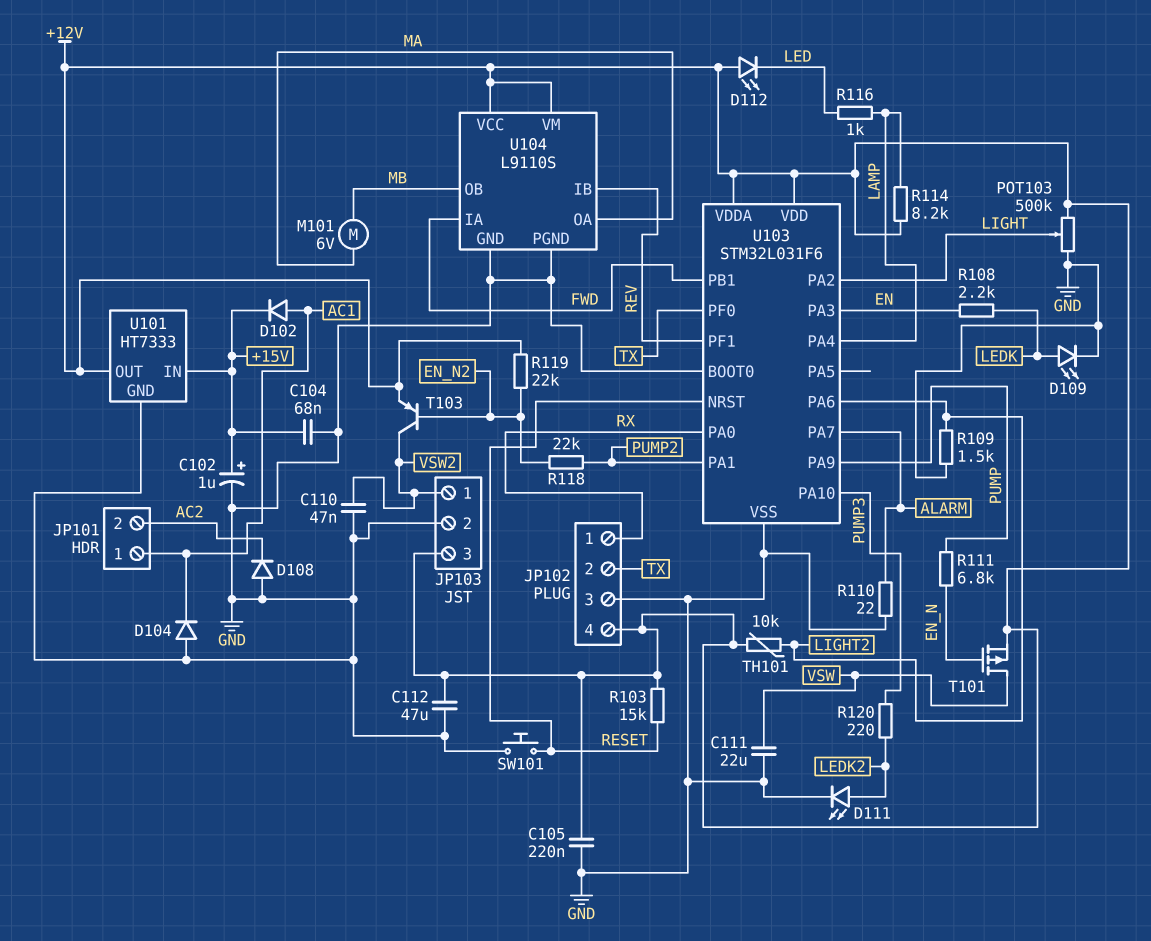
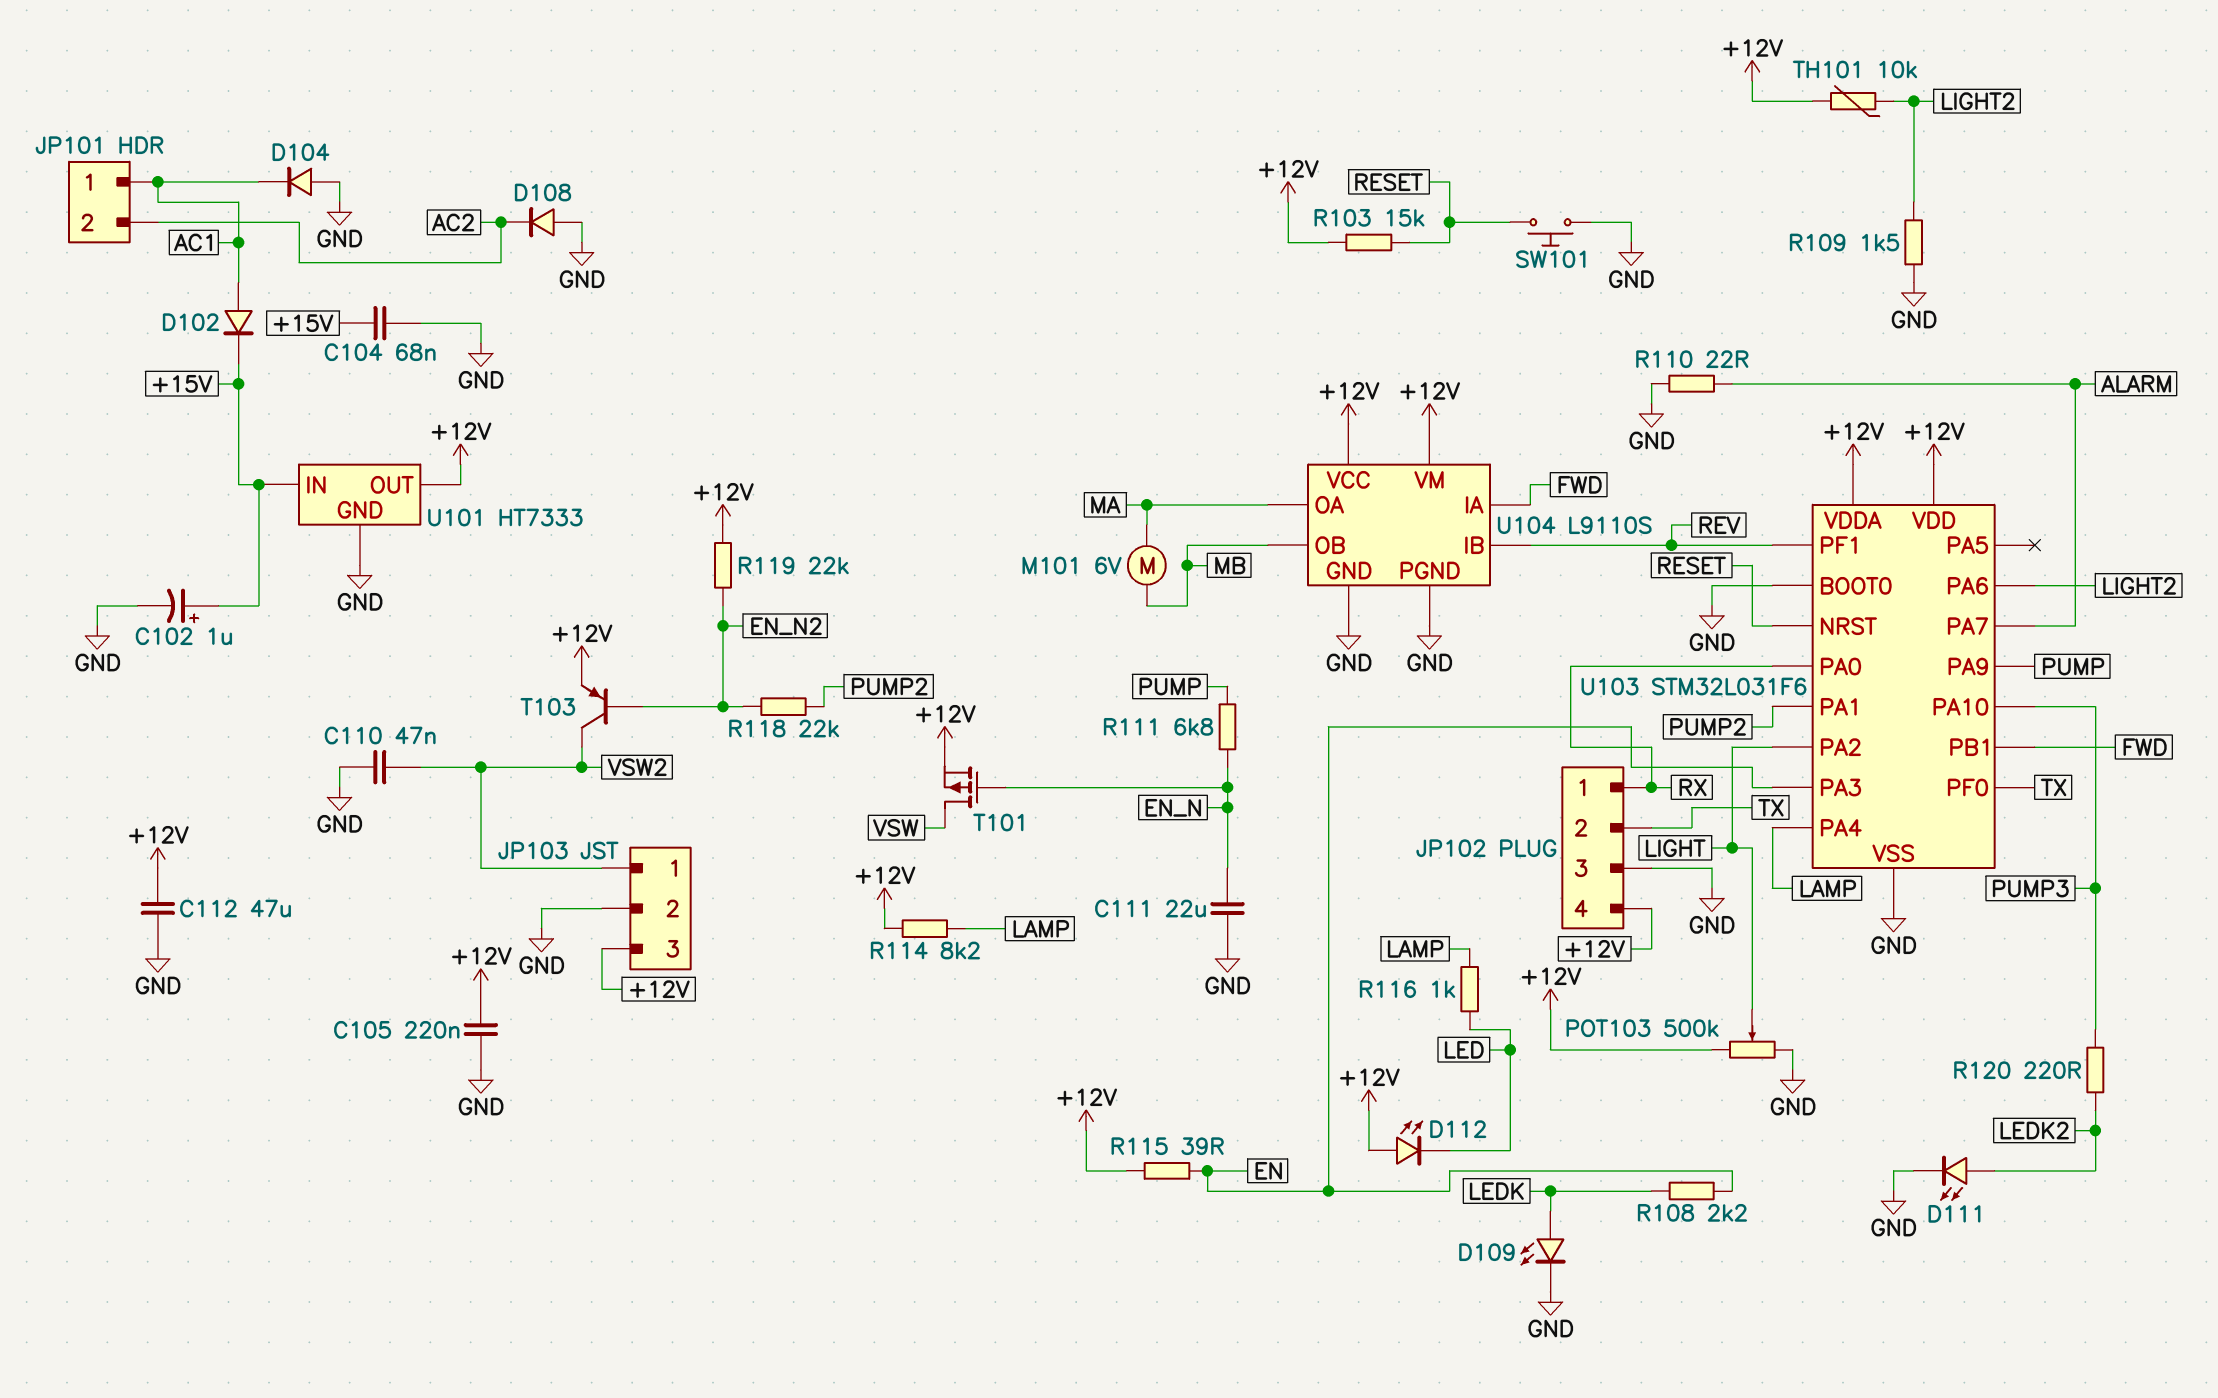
C111: 22uF (GND, VSW) -> 22uF (EN_N, GND)
R115: none -> 39 (+12V, EN)

